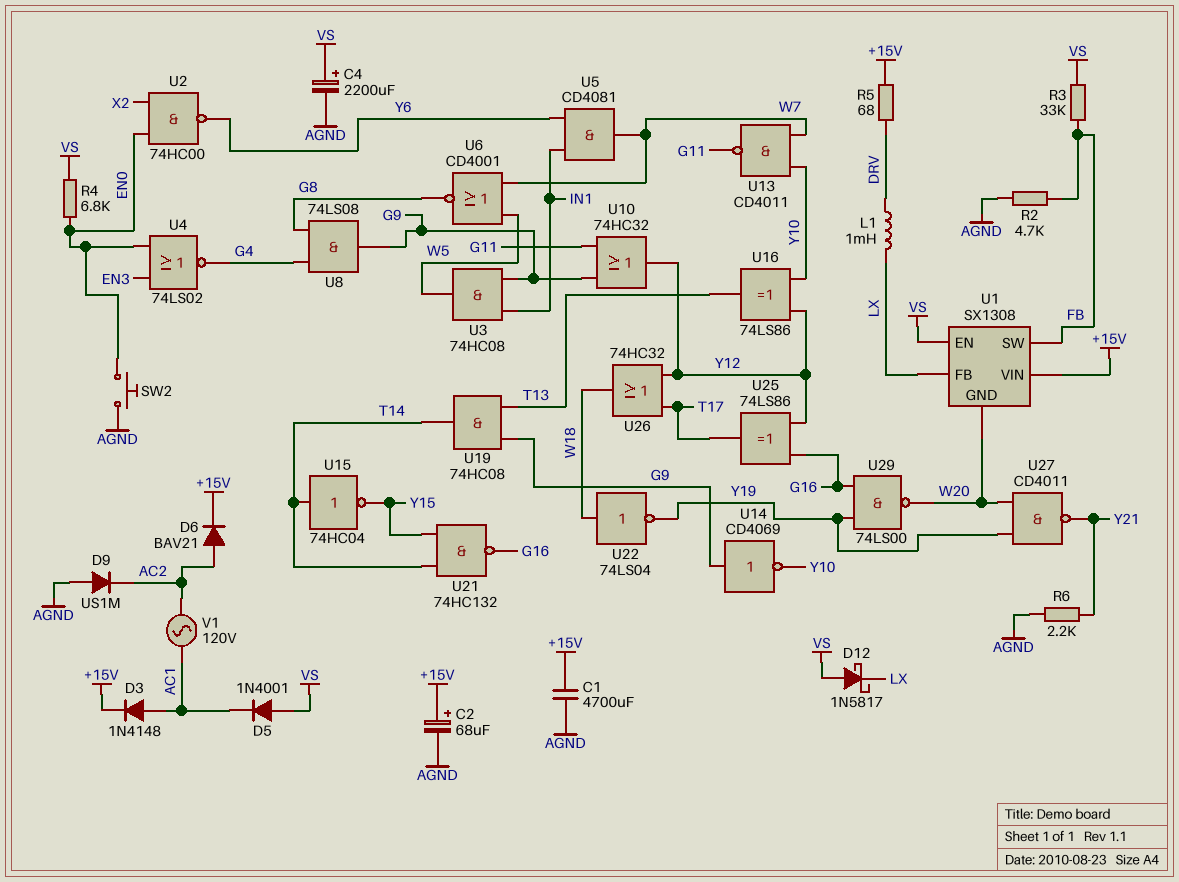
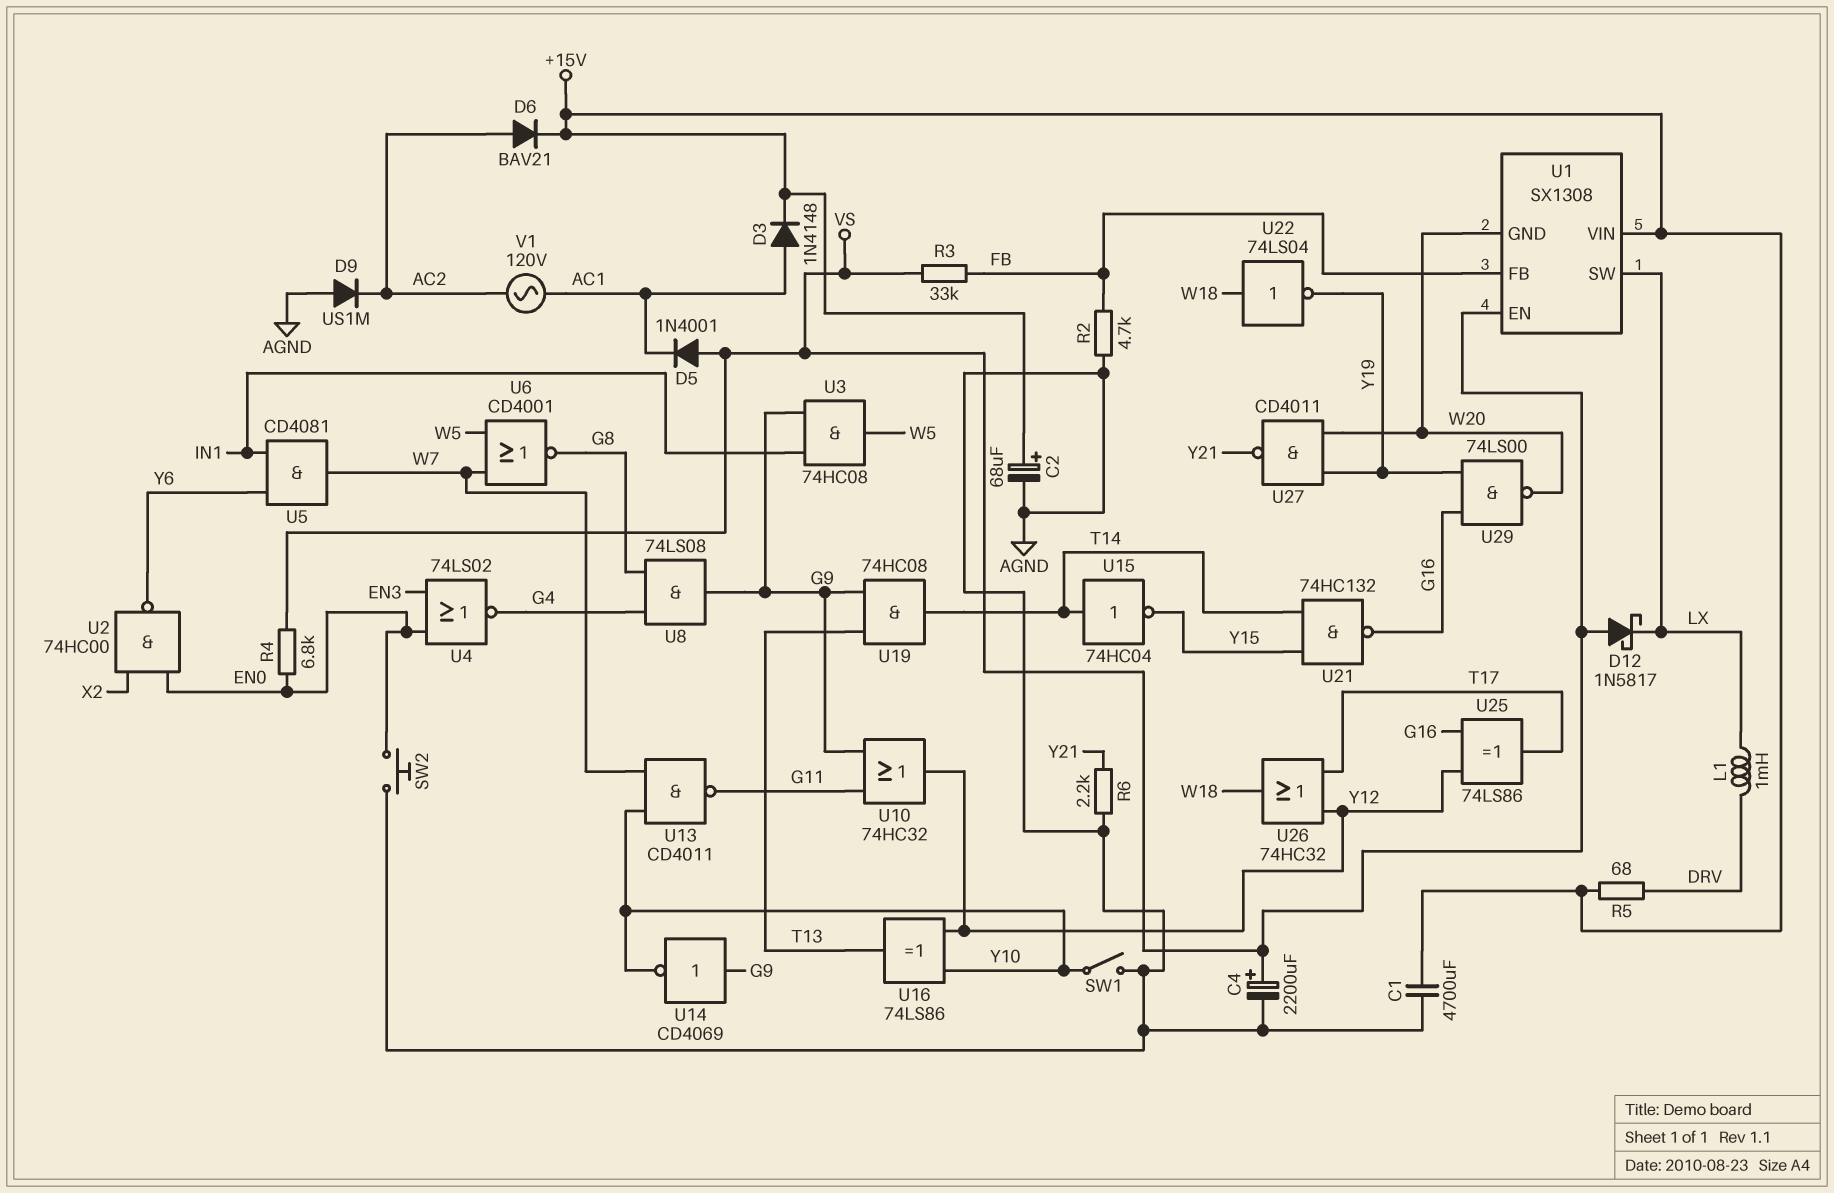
SW1: none -> switch (AGND, Y10)
U1 pin FB: LX -> FB
U1 pin SW: FB -> LX

